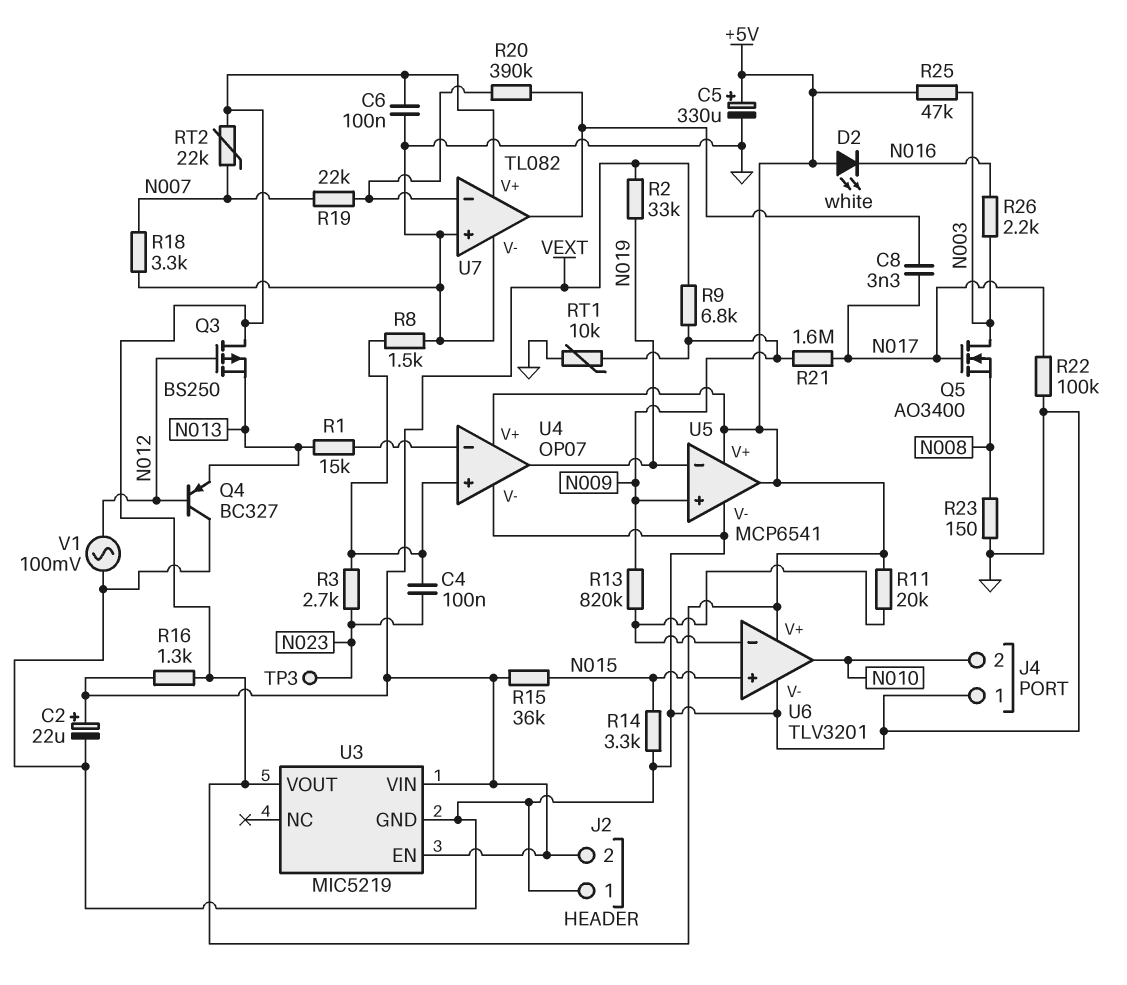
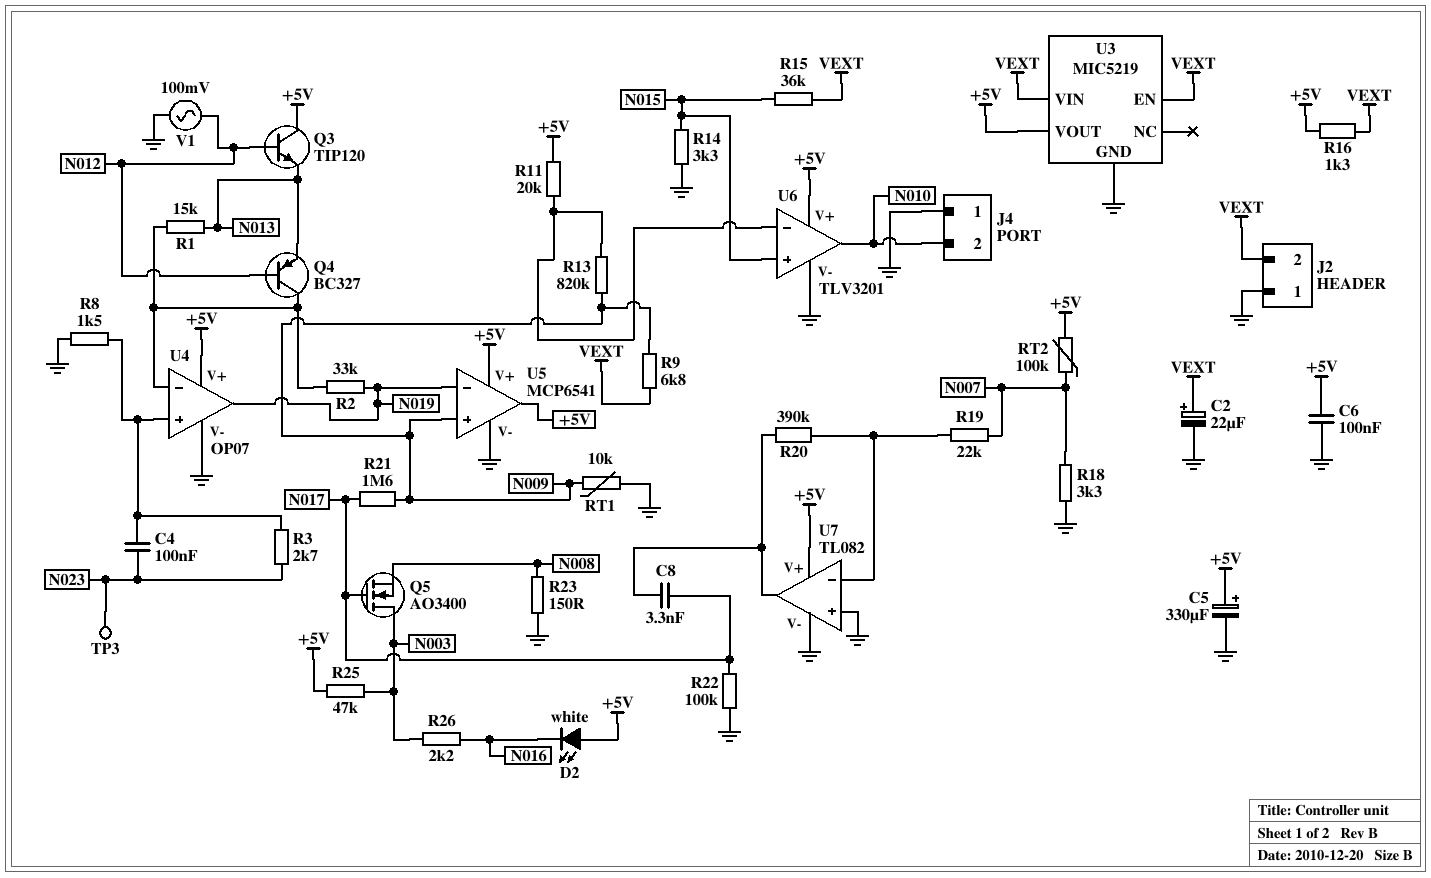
Q3: PMOS BS250 (G N012, D +5V, S N013) -> NPN TIP120 (B N012, C +5V, E N013)
Q4: PNP BC327 (B N012, C GND, E N013) -> PNP BC327 (B N012, C U4/in-, E N013)
R2: 33k (N019, VEXT) -> 33k (N019, U4/in-)
RT2: 22k (+5V, N007) -> 100k (+5V, N007)

